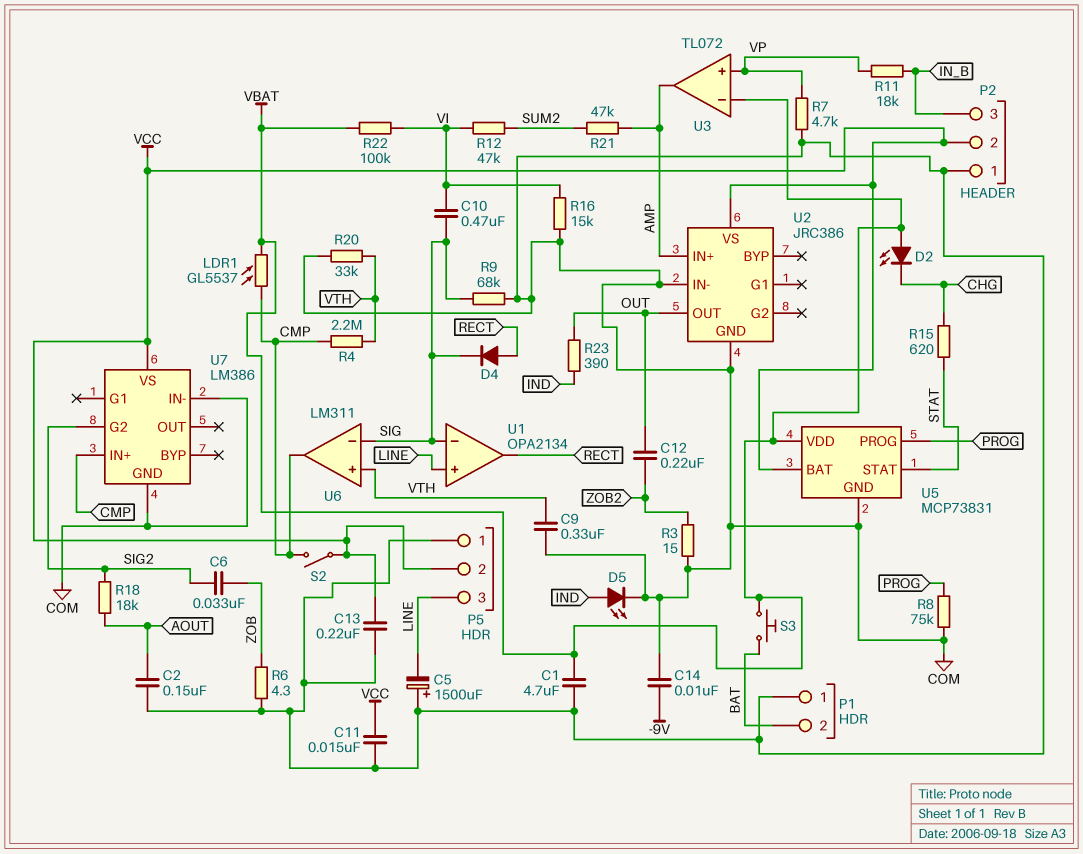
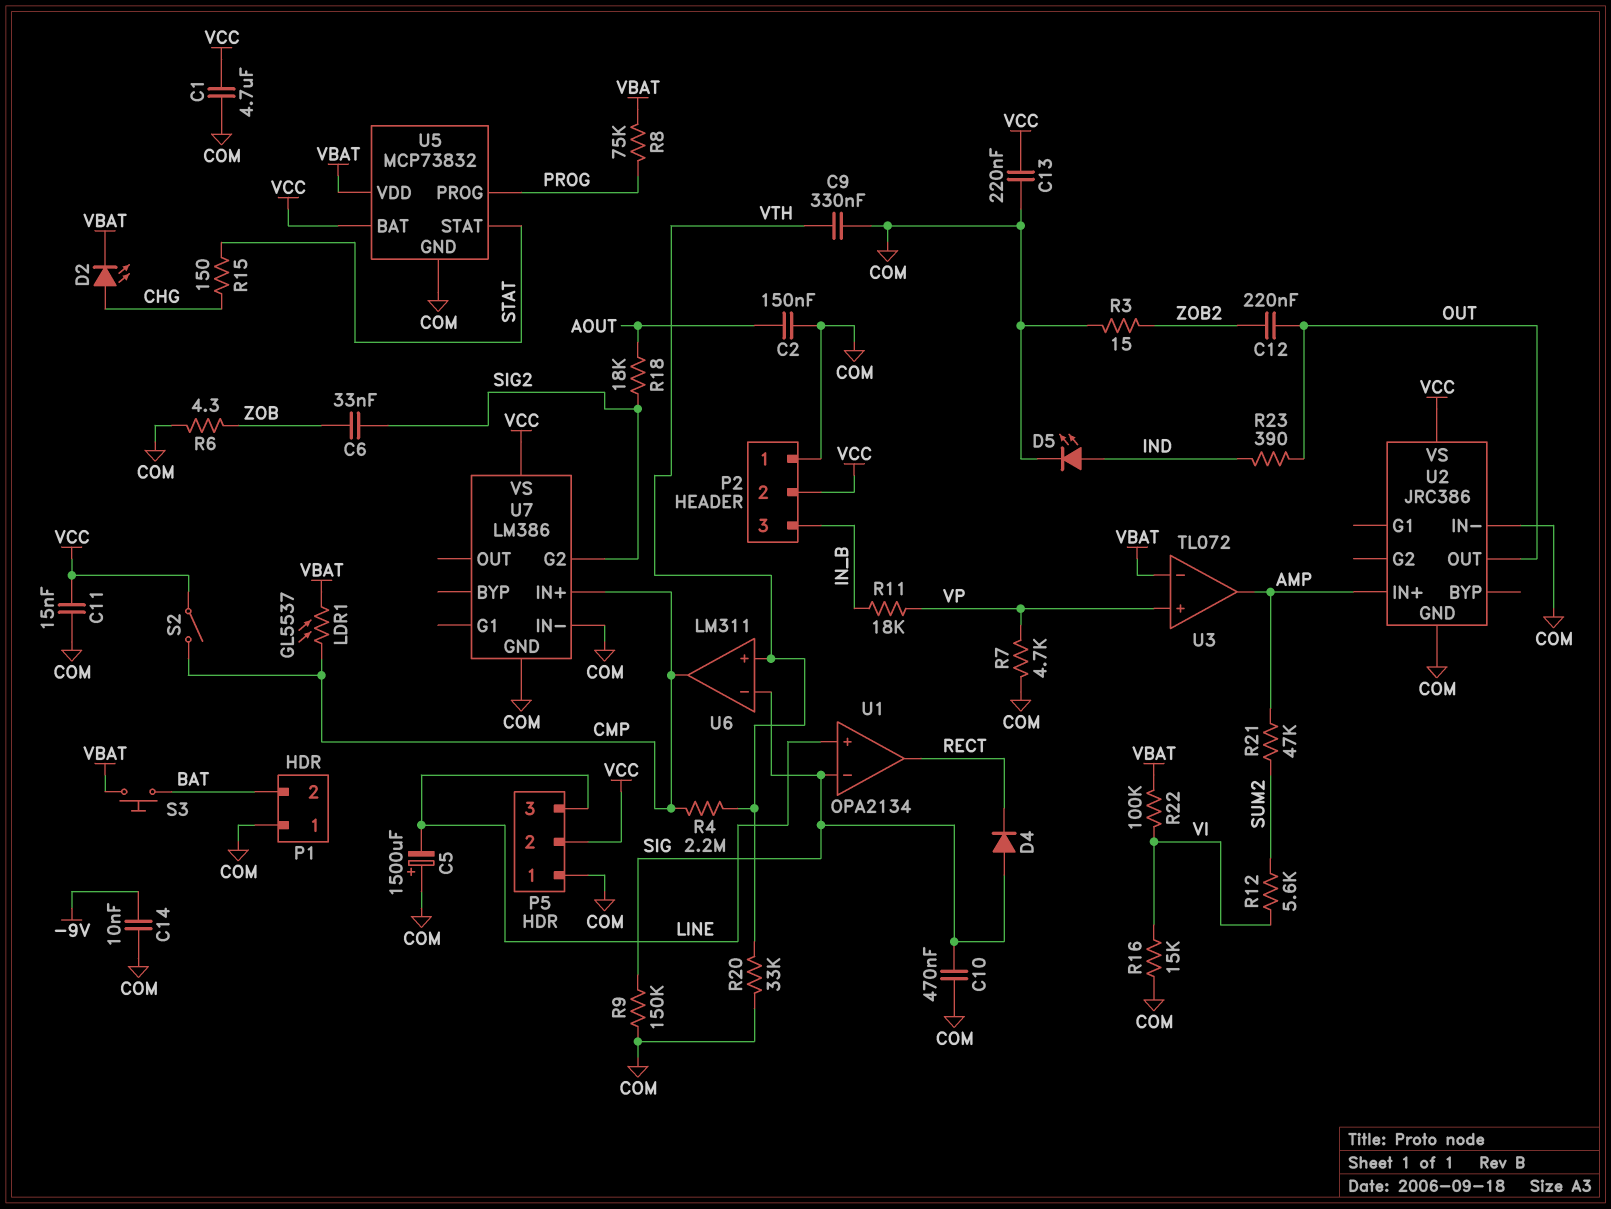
C1: 4.7uF (COM, VBAT) -> 4.7uF (COM, VCC)
C10: 470nF (SIG, VI) -> 470nF (COM, SIG)
D2: LED (A VBAT, K CHG) -> LED (A CHG, K VBAT)
D4: diode (A RECT, K SIG) -> diode (A SIG, K RECT)
R8: 75k (COM, PROG) -> 75k (PROG, VBAT)
R9: 68k (COM, SIG) -> 150k (COM, SIG)
R12: 47k (SUM2, VI) -> 5.6k (SUM2, VI)
R15: 620 (CHG, STAT) -> 150 (CHG, STAT)
U5: MCP73831 -> MCP73832

